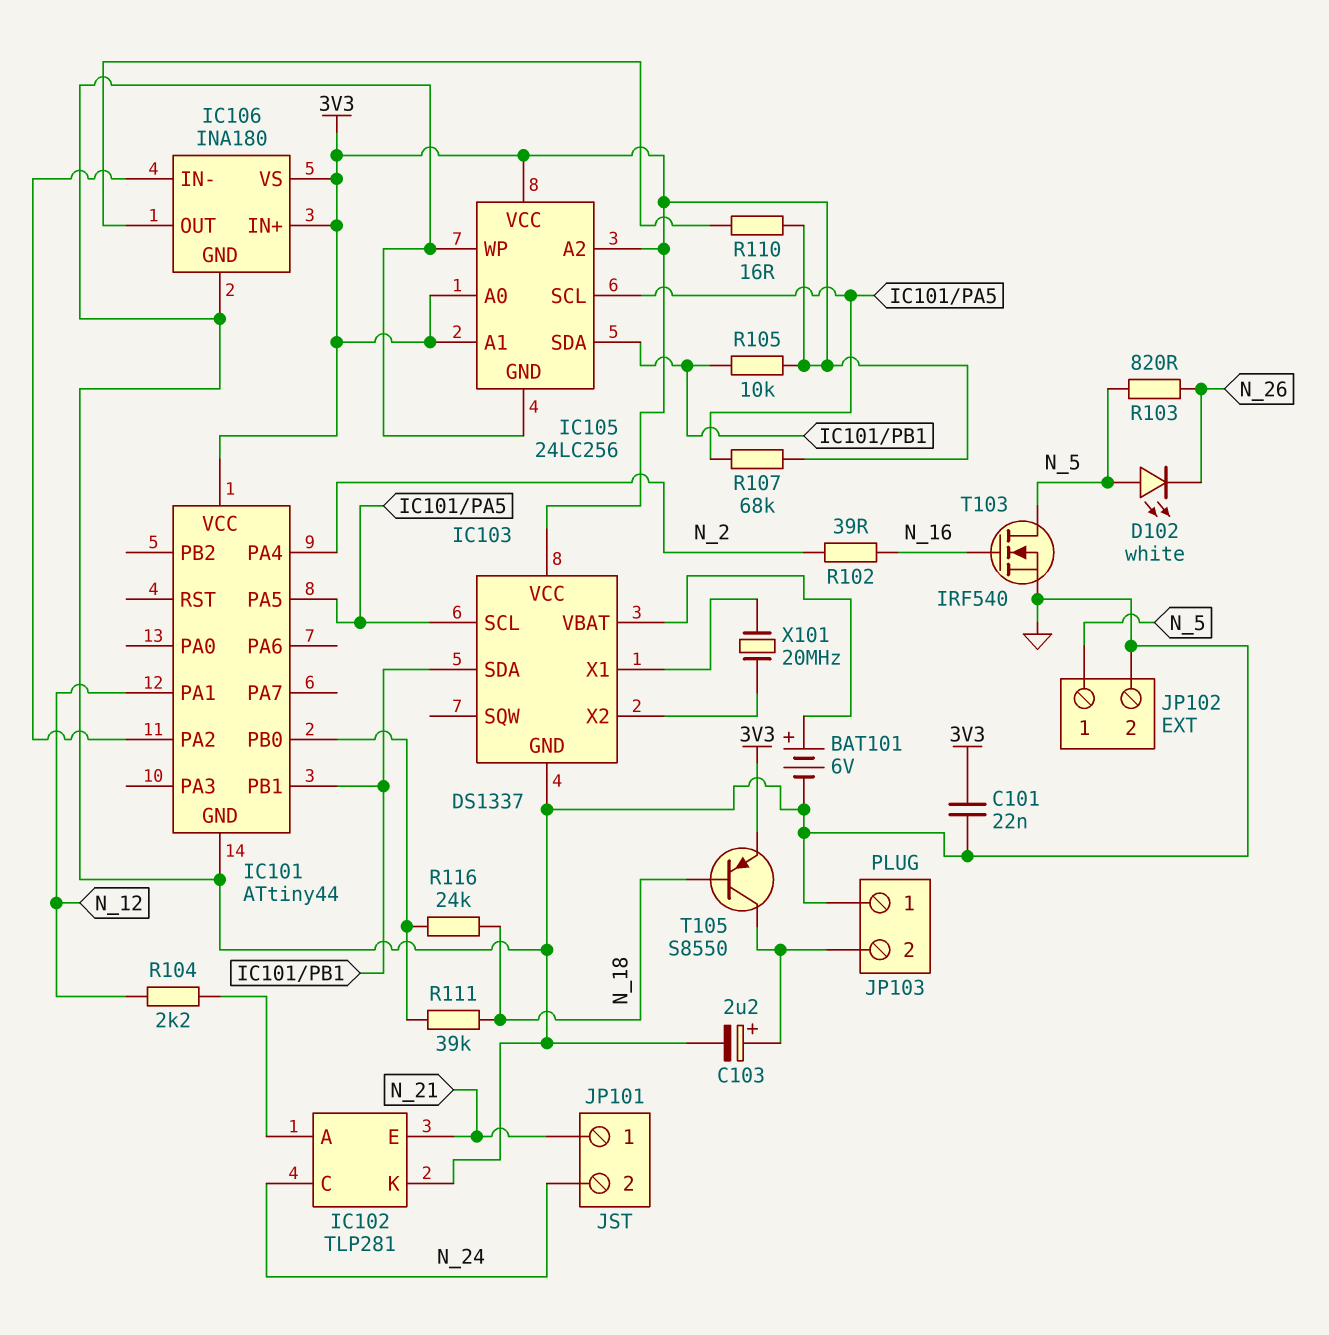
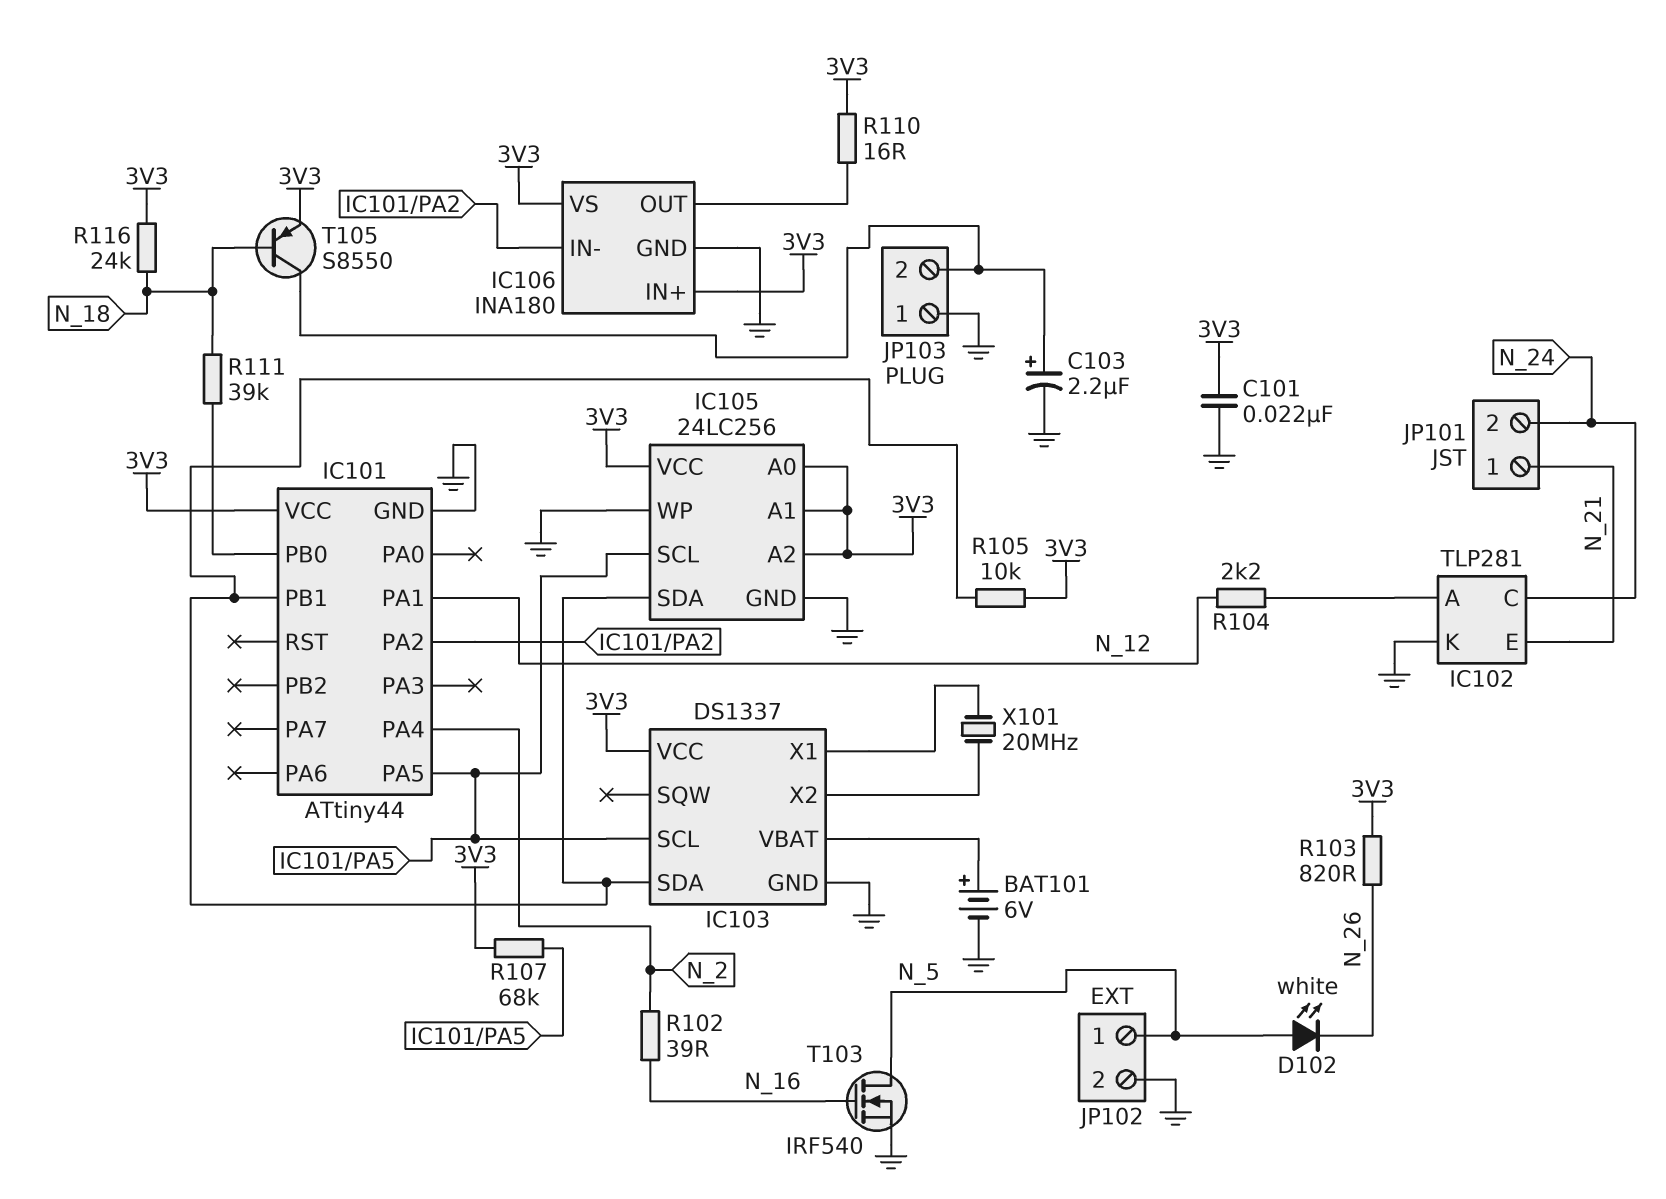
R103: 820 (N_5, N_26) -> 820 (3V3, N_26)
R116: 24k (IC101/PB0, N_18) -> 24k (3V3, N_18)

